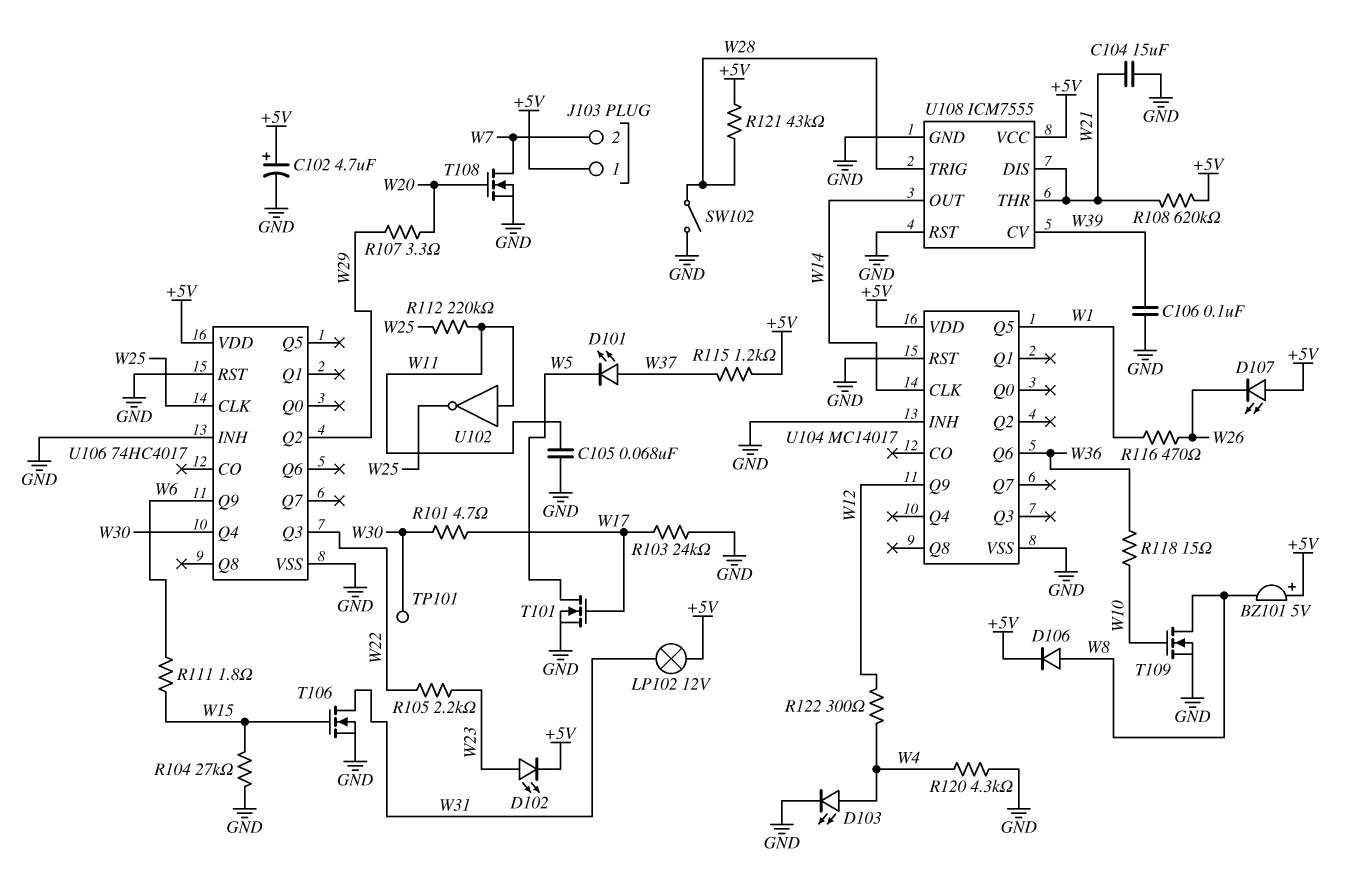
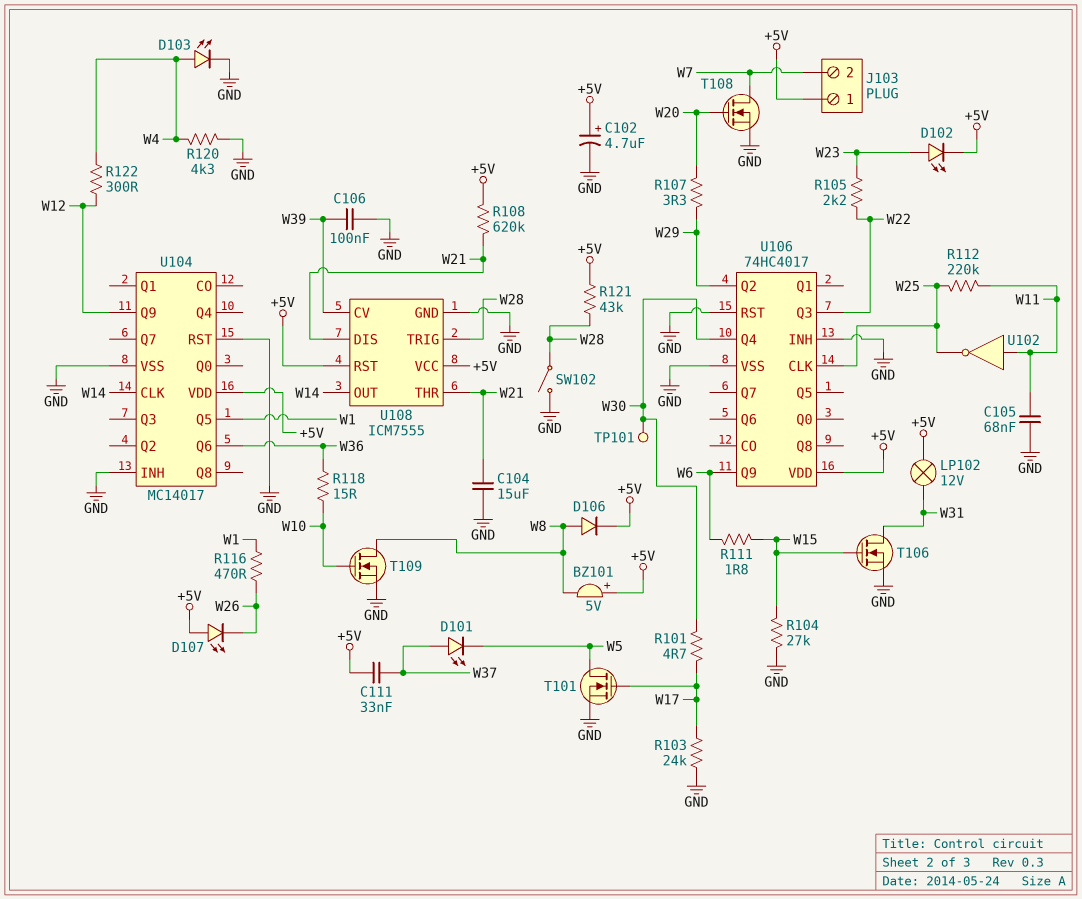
C111: none -> 33nF (+5V, W37)
R115: 1.2k (+5V, W37) -> none
U108 pin RST: GND -> +5V

